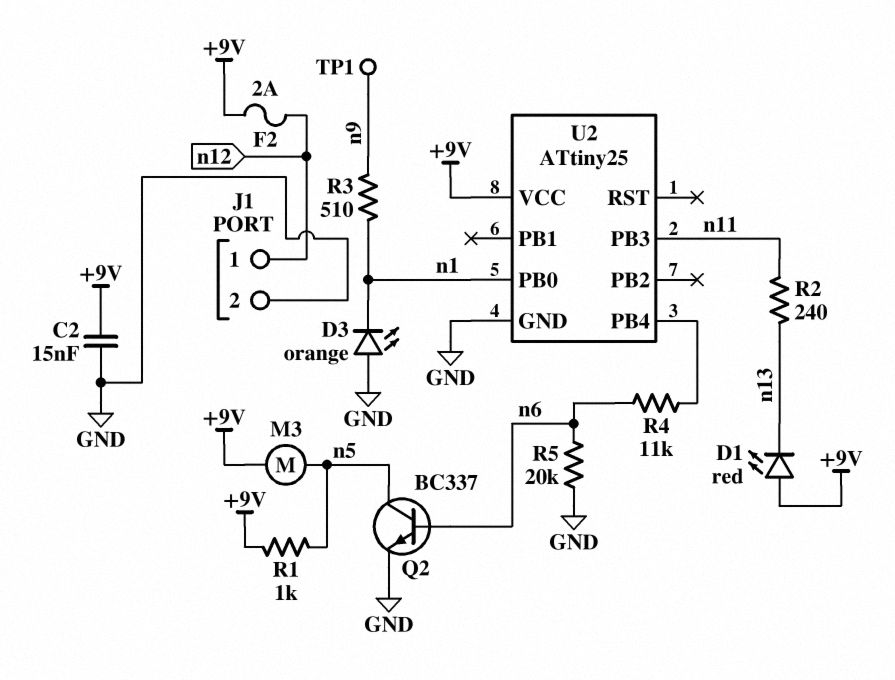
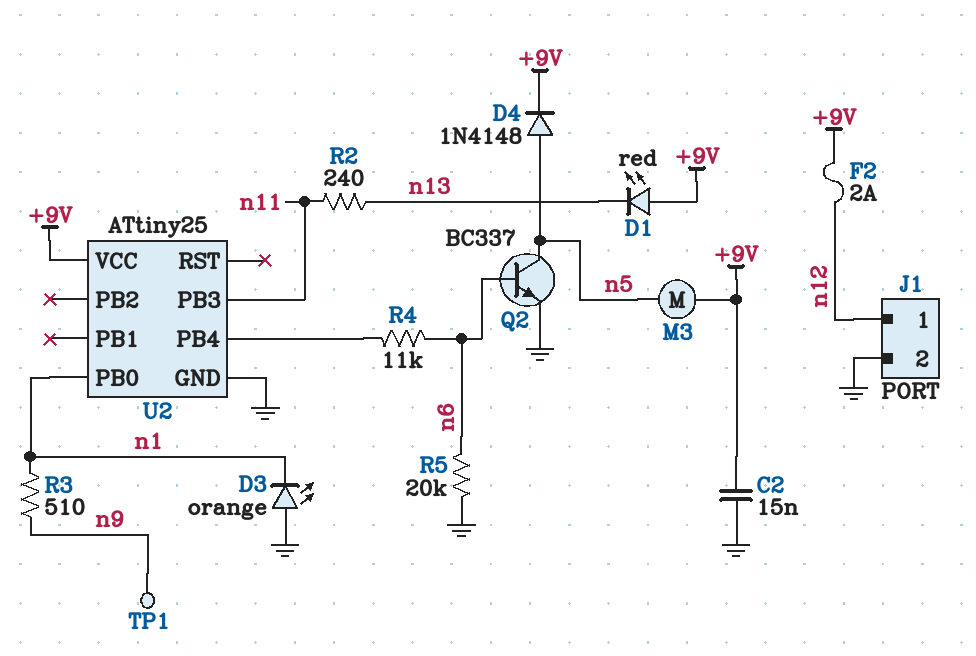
D4: none -> diode 1N4148 (A n5, K +9V)
R1: 1k (+9V, n5) -> none

